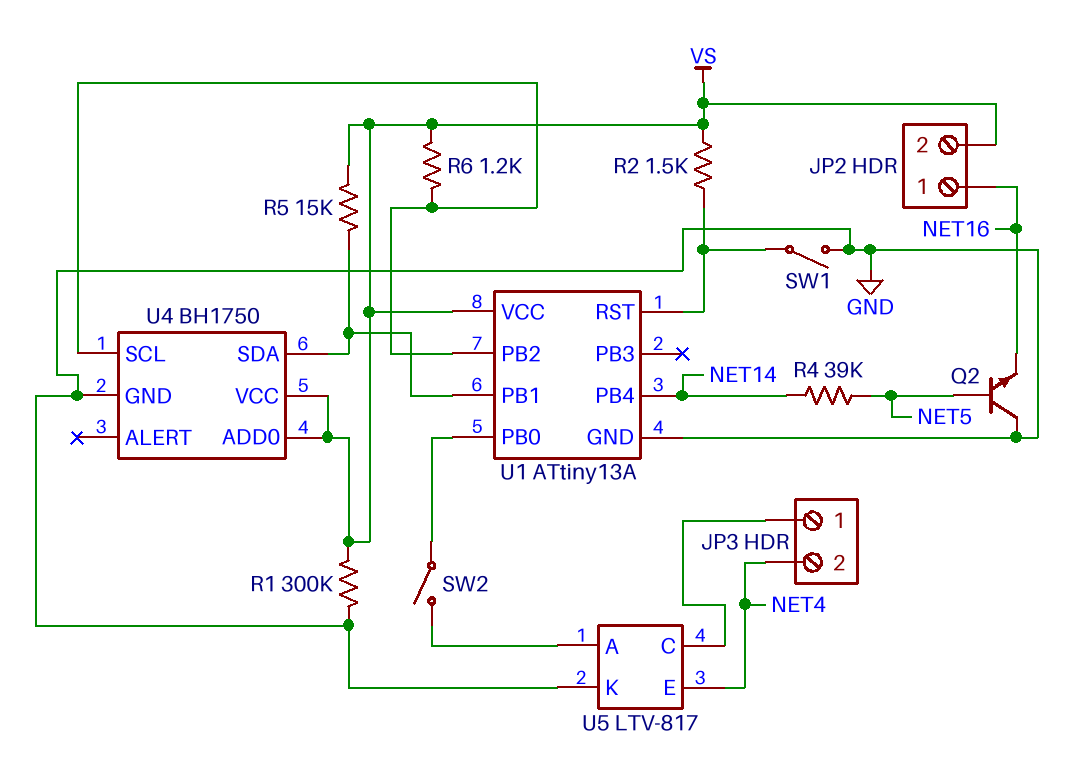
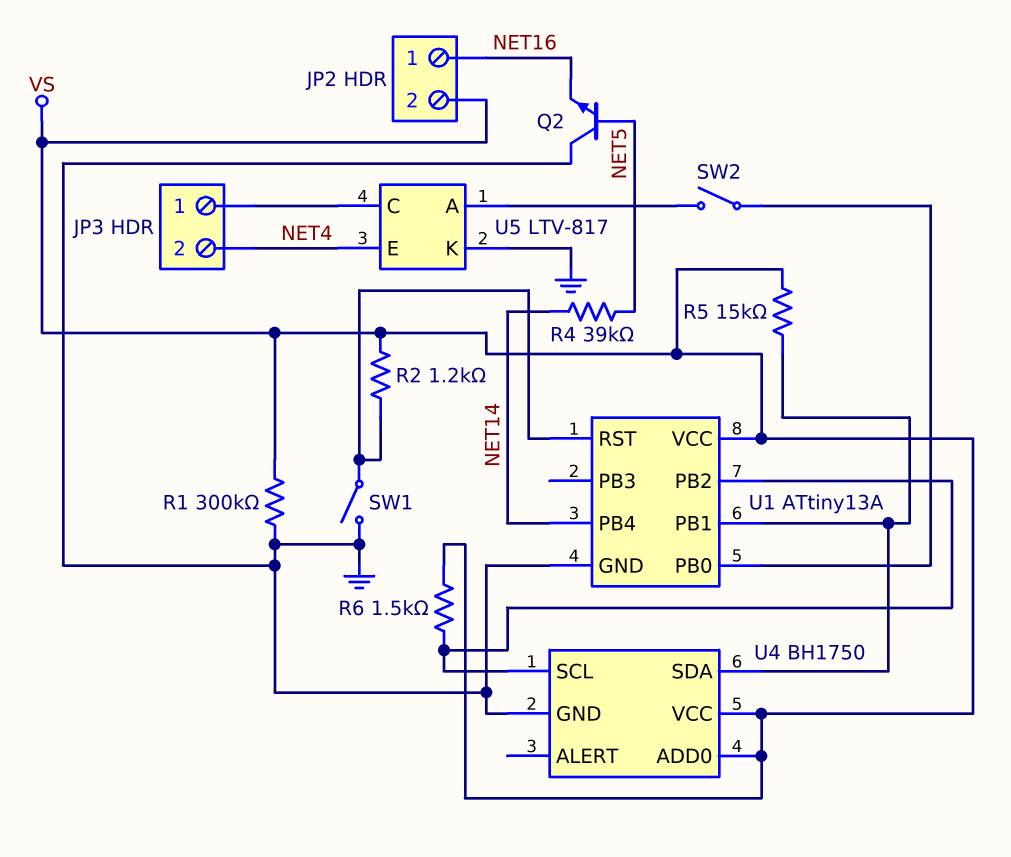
R2: 1.5k (U1/RST, VS) -> 1.2k (U1/RST, VS)
R6: 1.2k (U1/PB2, VS) -> 1.5k (U1/PB2, VS)

